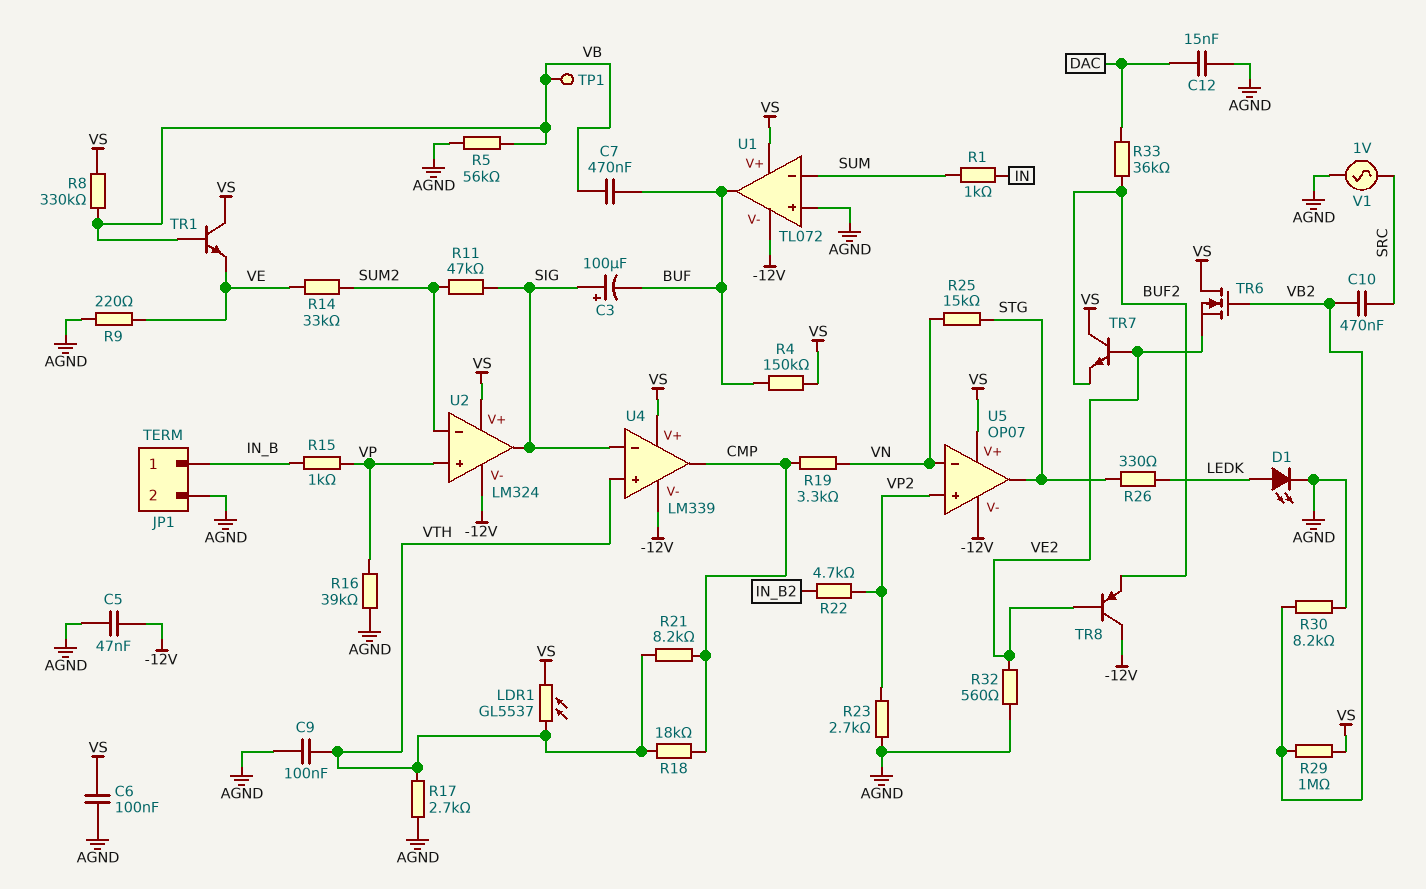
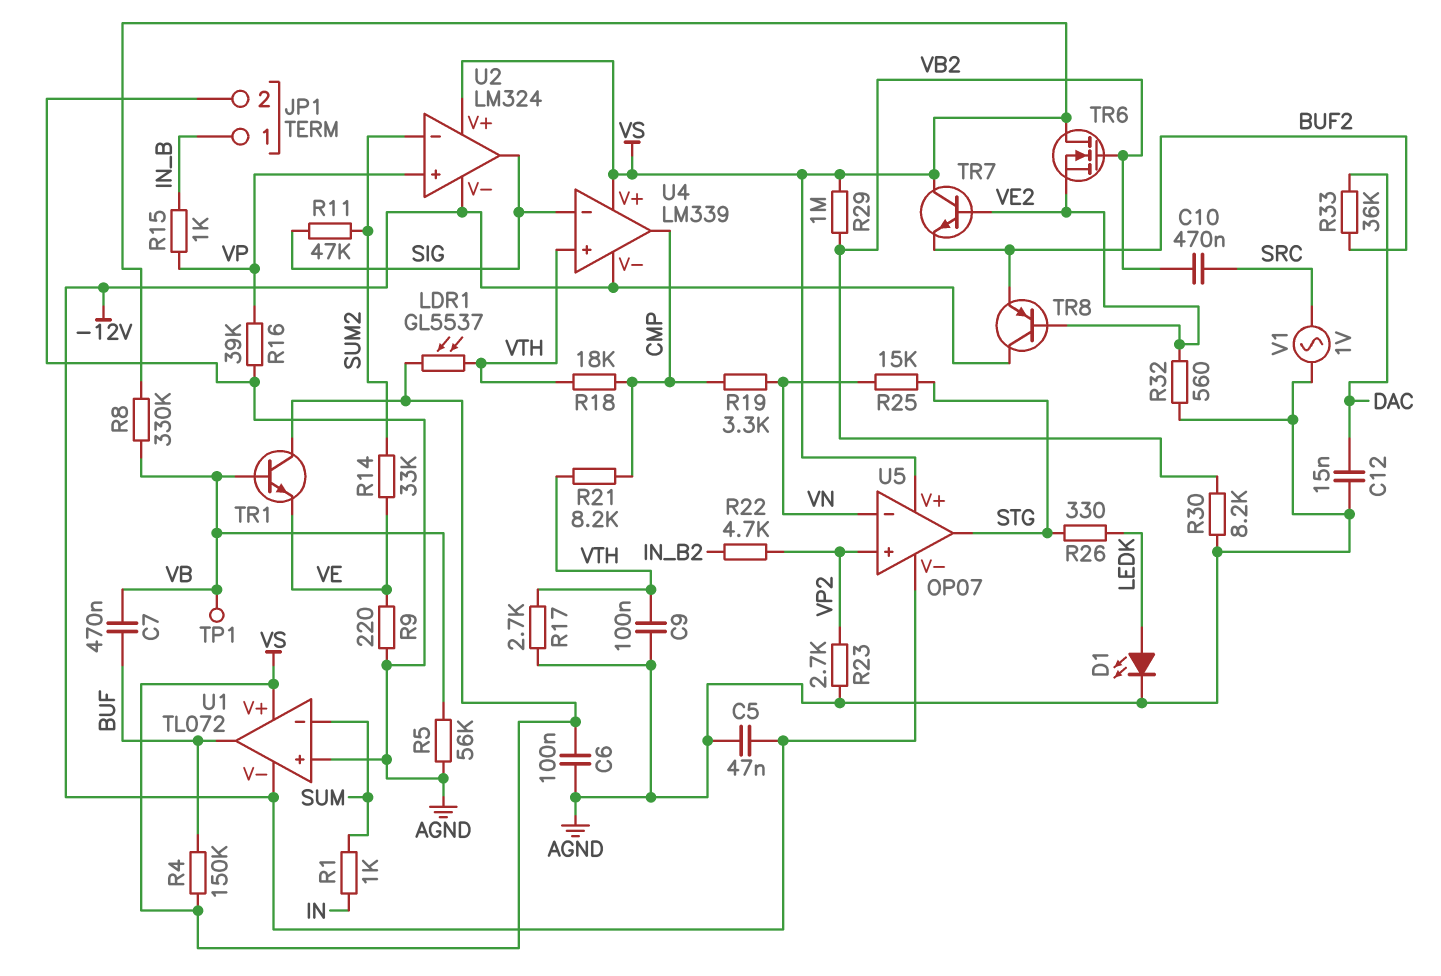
C3: 100uF (plus SIG, minus BUF) -> none

